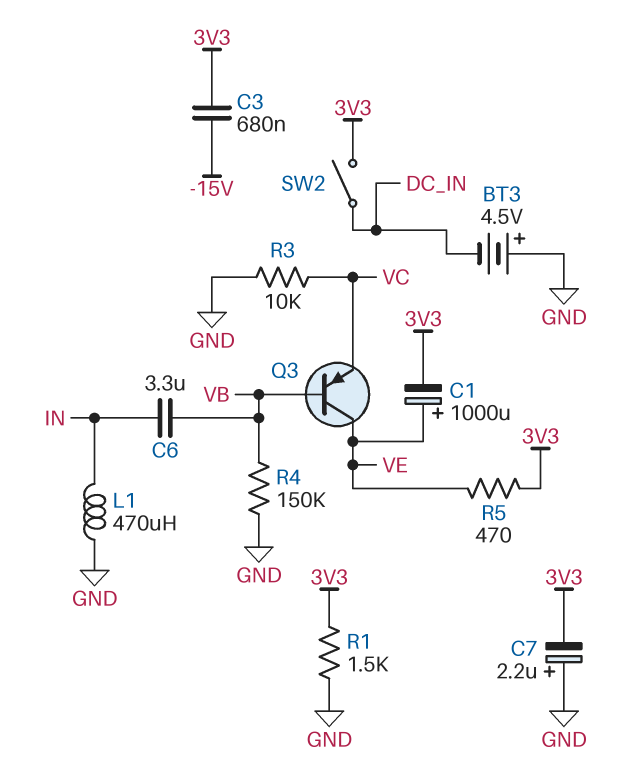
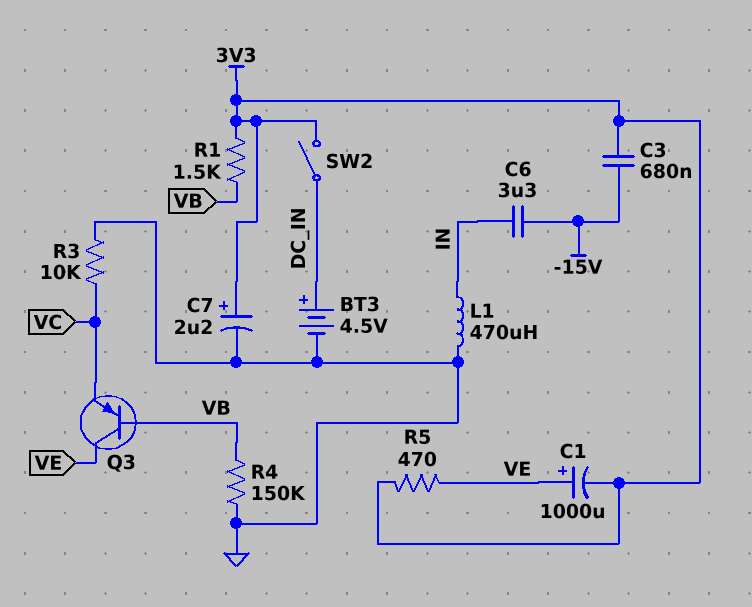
BT3: 4.5V (plus GND, minus DC_IN) -> 4.5V (plus DC_IN, minus GND)
C6: 3.3uF (IN, VB) -> 3.3uF (-15V, IN)
C7: 2.2uF (plus GND, minus 3V3) -> 2.2uF (plus 3V3, minus GND)
R1: 1.5k (3V3, GND) -> 1.5k (3V3, VB)

